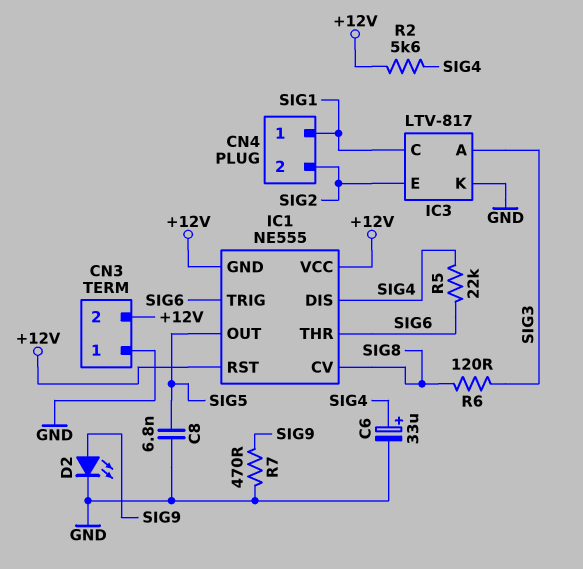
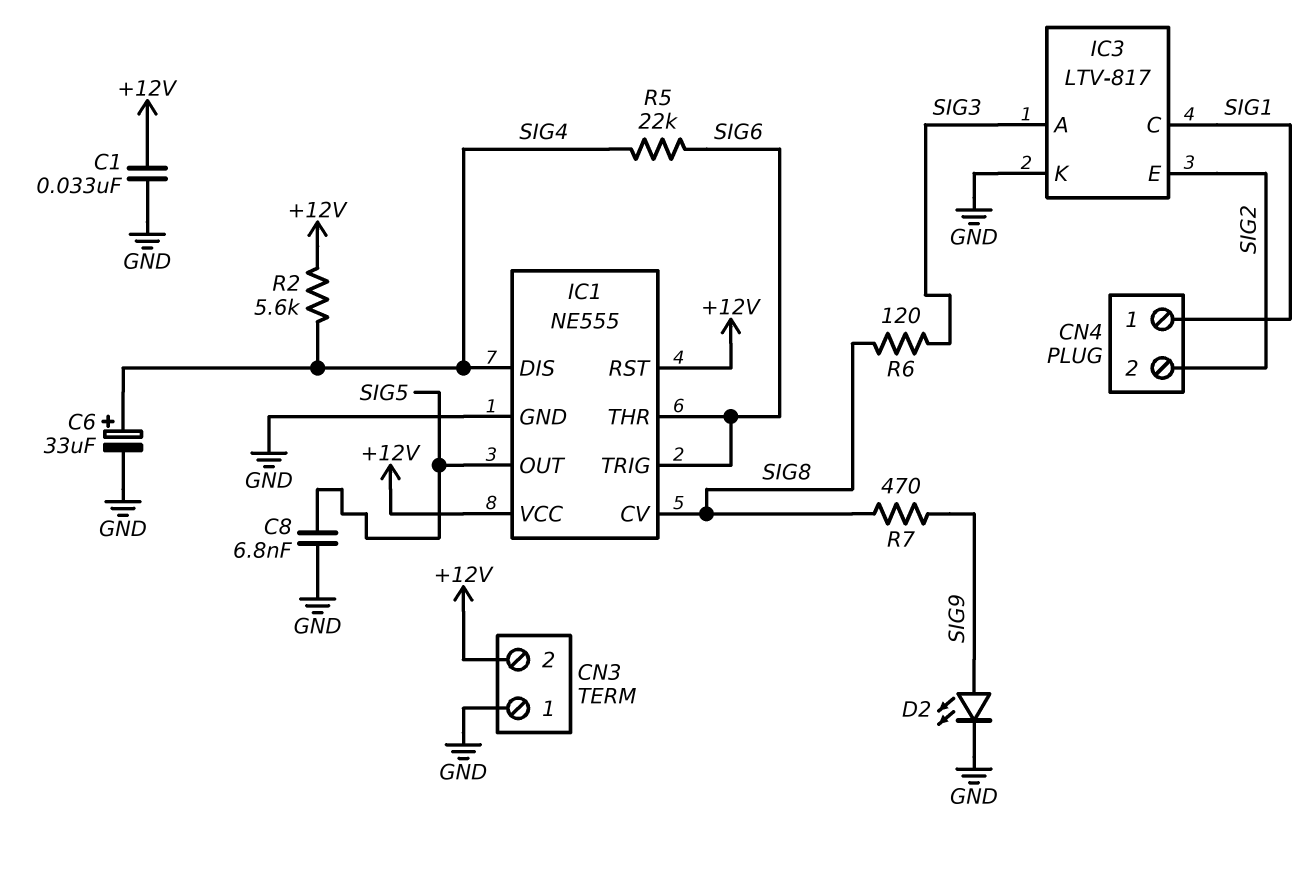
C1: none -> 33nF (+12V, GND)
IC1 pin GND: +12V -> GND
R7: 470 (GND, SIG9) -> 470 (SIG8, SIG9)

